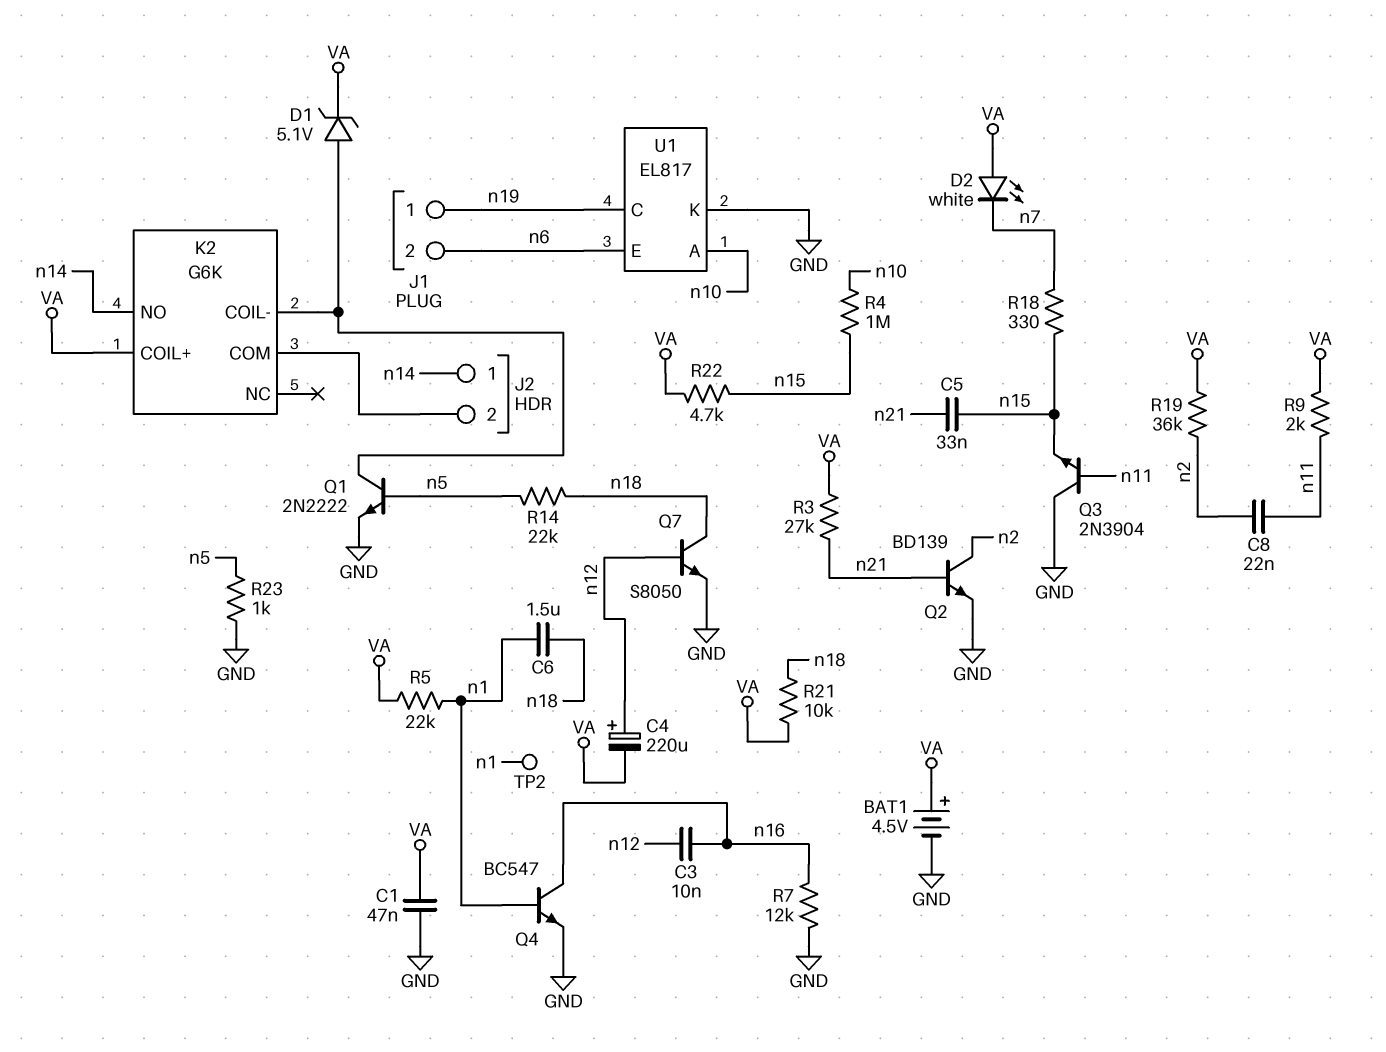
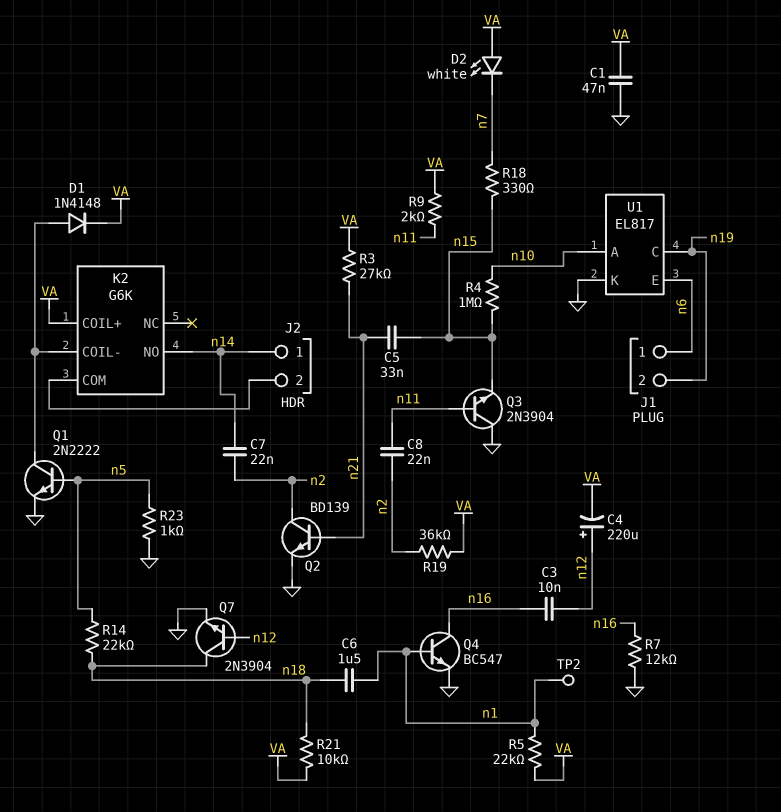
BAT1: 4.5V (plus VA, minus GND) -> none
C7: none -> 22nF (n2, n14)
D1: zener 5.1V (A K2/COIL-, K VA) -> diode 1N4148 (A K2/COIL-, K VA)
J1 pin 1: n19 -> n6
J1 pin 2: n6 -> n19
Q7: NPN S8050 (B n12, C n18, E GND) -> NPN 2N3904 (B n12, C n18, E GND)
R22: 4.7k (VA, n15) -> none

